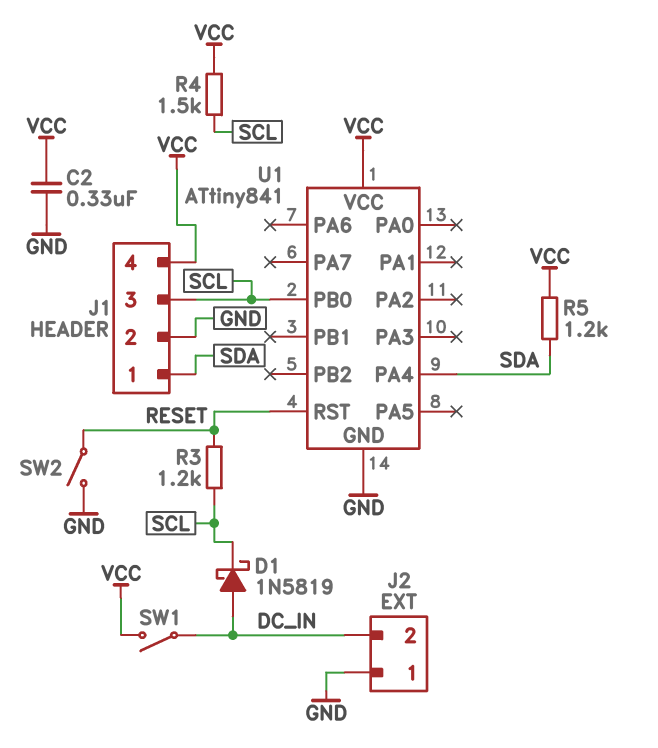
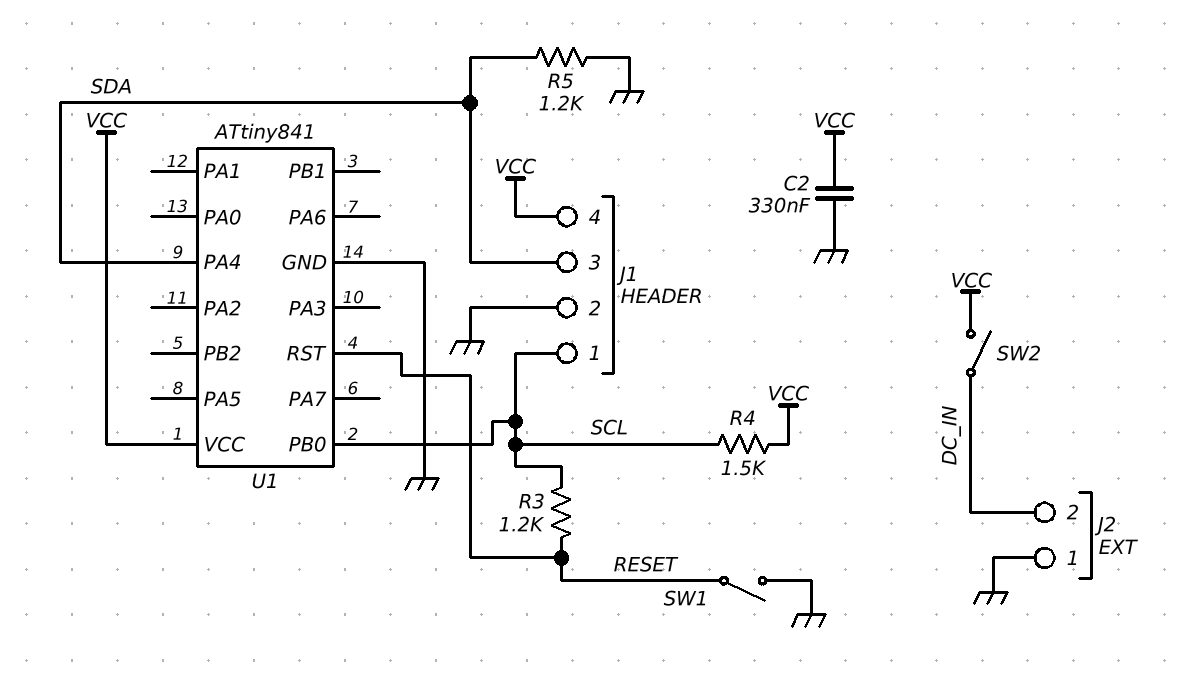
D1: schottky 1N5819 (A DC_IN, K SCL) -> none
J1 pin 1: SDA -> SCL
J1 pin 3: SCL -> SDA
R5: 1.2k (SDA, VCC) -> 1.2k (GND, SDA)
SW1: switch (DC_IN, VCC) -> switch (GND, RESET)
SW2: switch (GND, RESET) -> switch (DC_IN, VCC)

